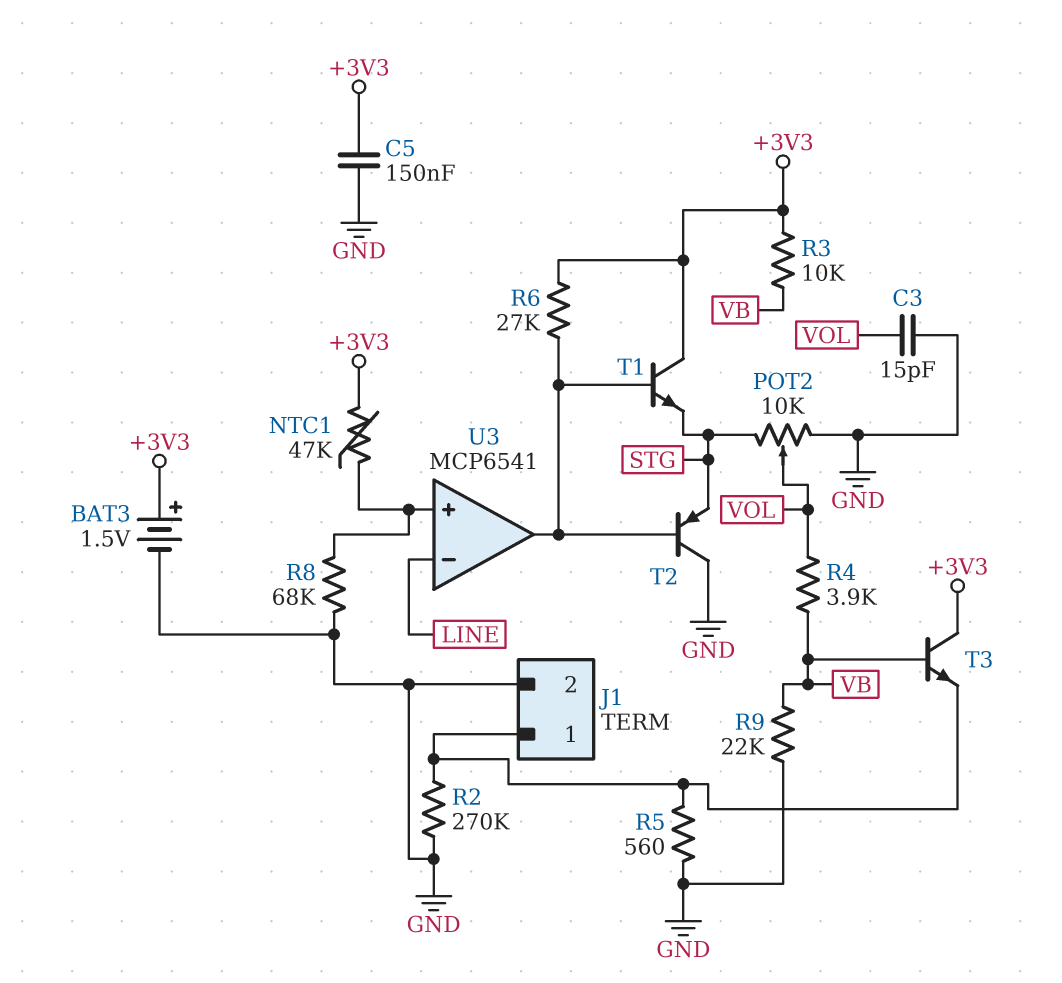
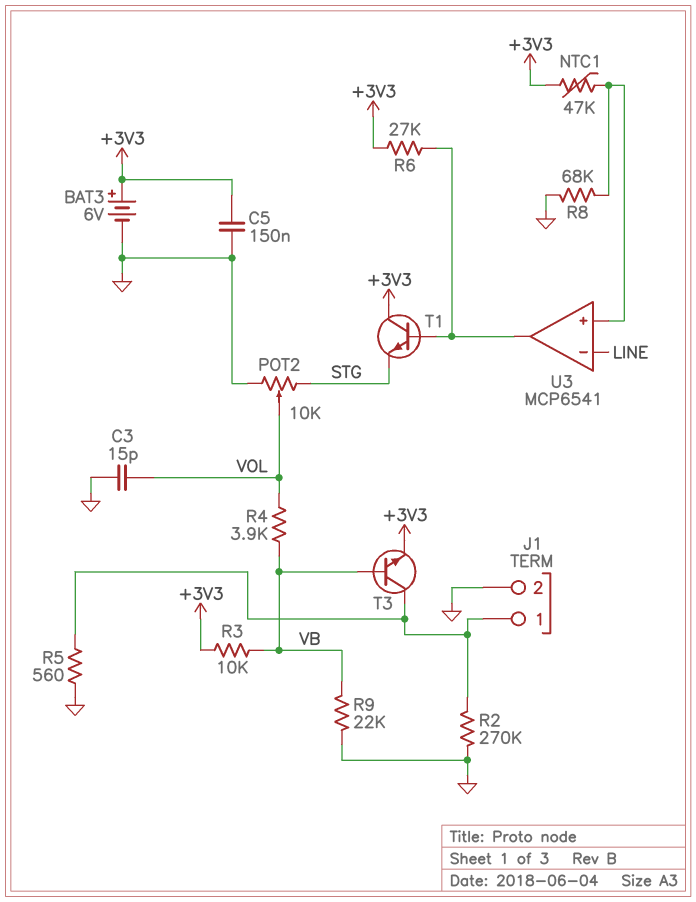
BAT3: 1.5V (plus +3V3, minus GND) -> 6V (plus +3V3, minus GND)
T2: PNP (B U3/out, C GND, E STG) -> none
T3: NPN (B VB, C +3V3, E J1/1) -> NPN (B VB, C J1/1, E +3V3)

